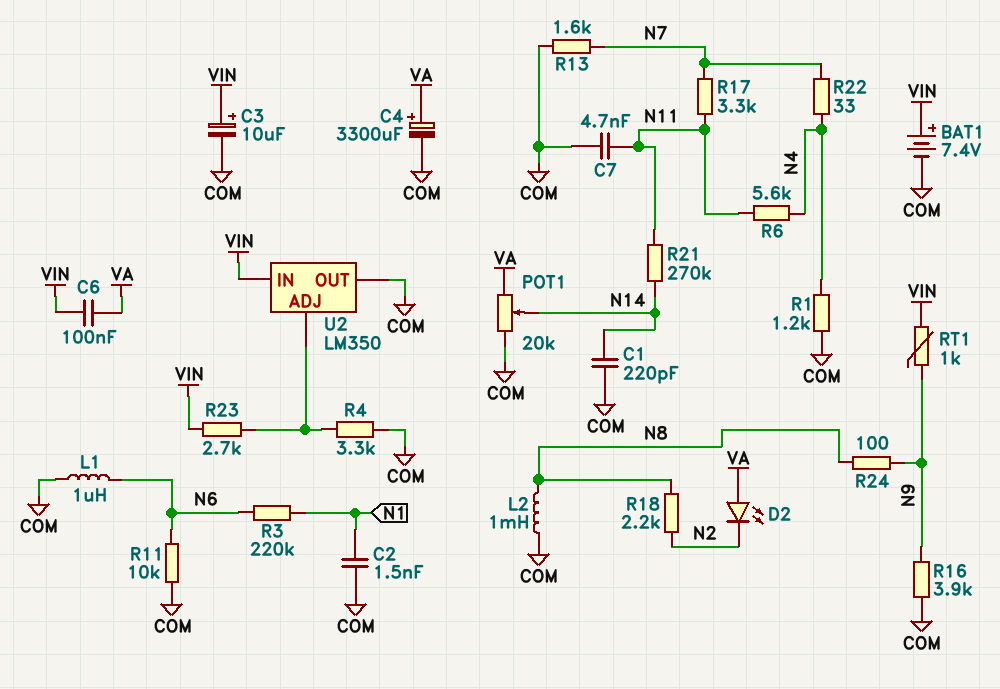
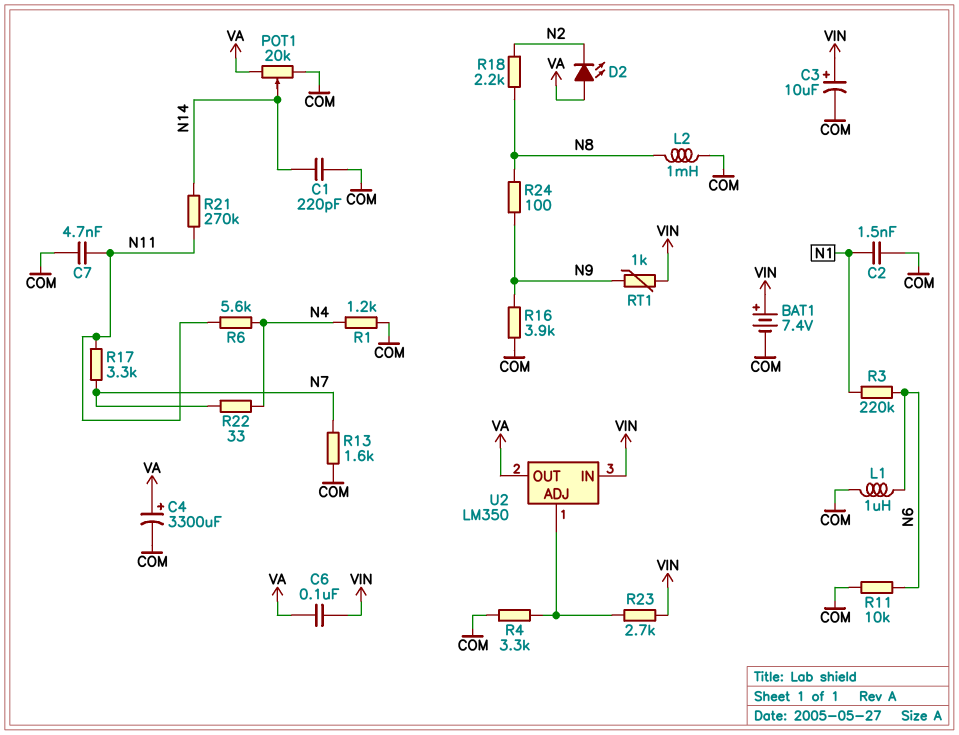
U2 pin OUT: COM -> VA

